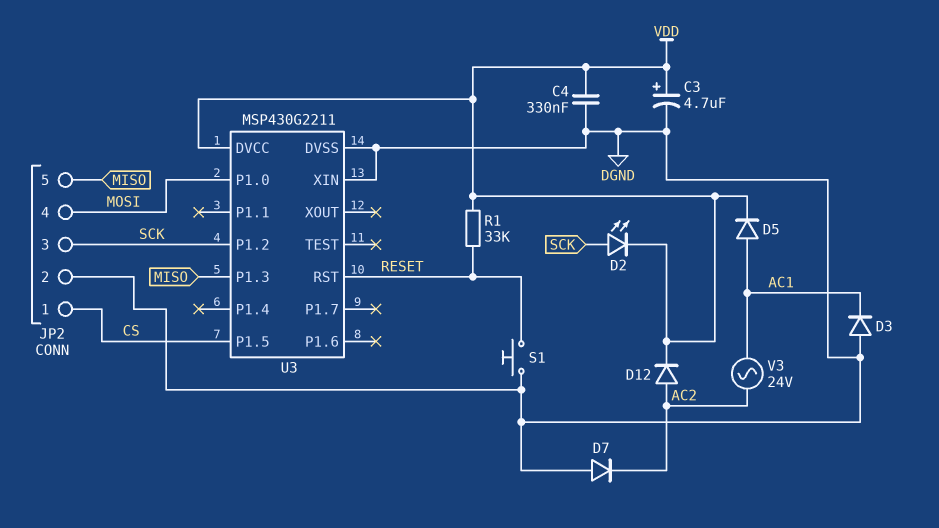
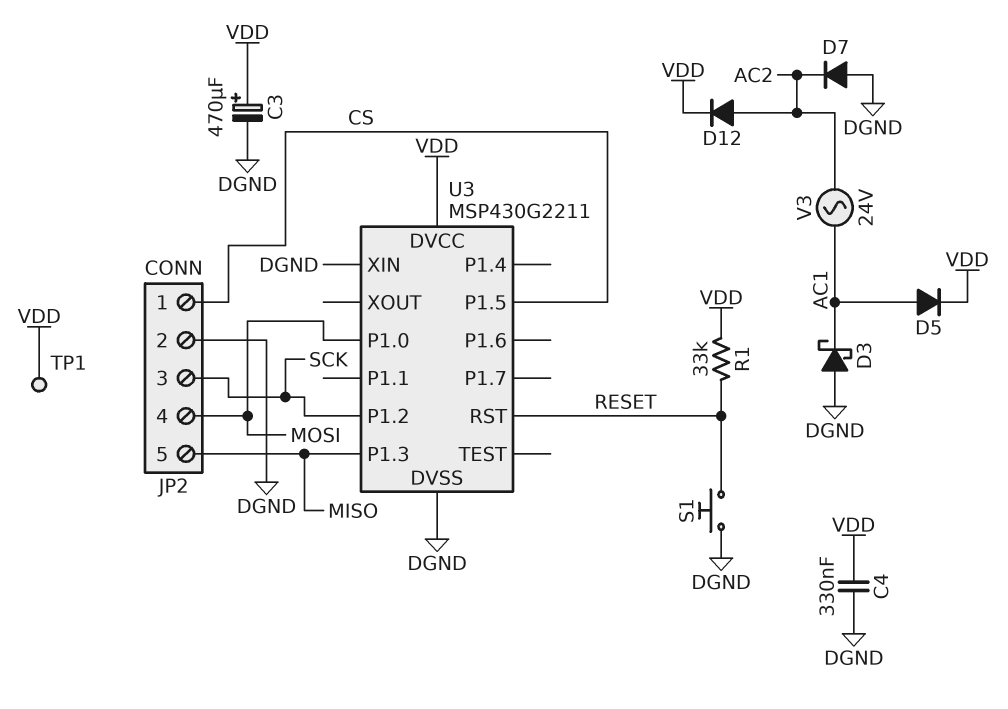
C3: 4.7uF (plus VDD, minus DGND) -> 470uF (plus VDD, minus DGND)
D2: LED (A SCK, K VDD) -> none
D3: diode (A DGND, K AC1) -> schottky (A DGND, K AC1)
TP1: none -> test point (VDD)

